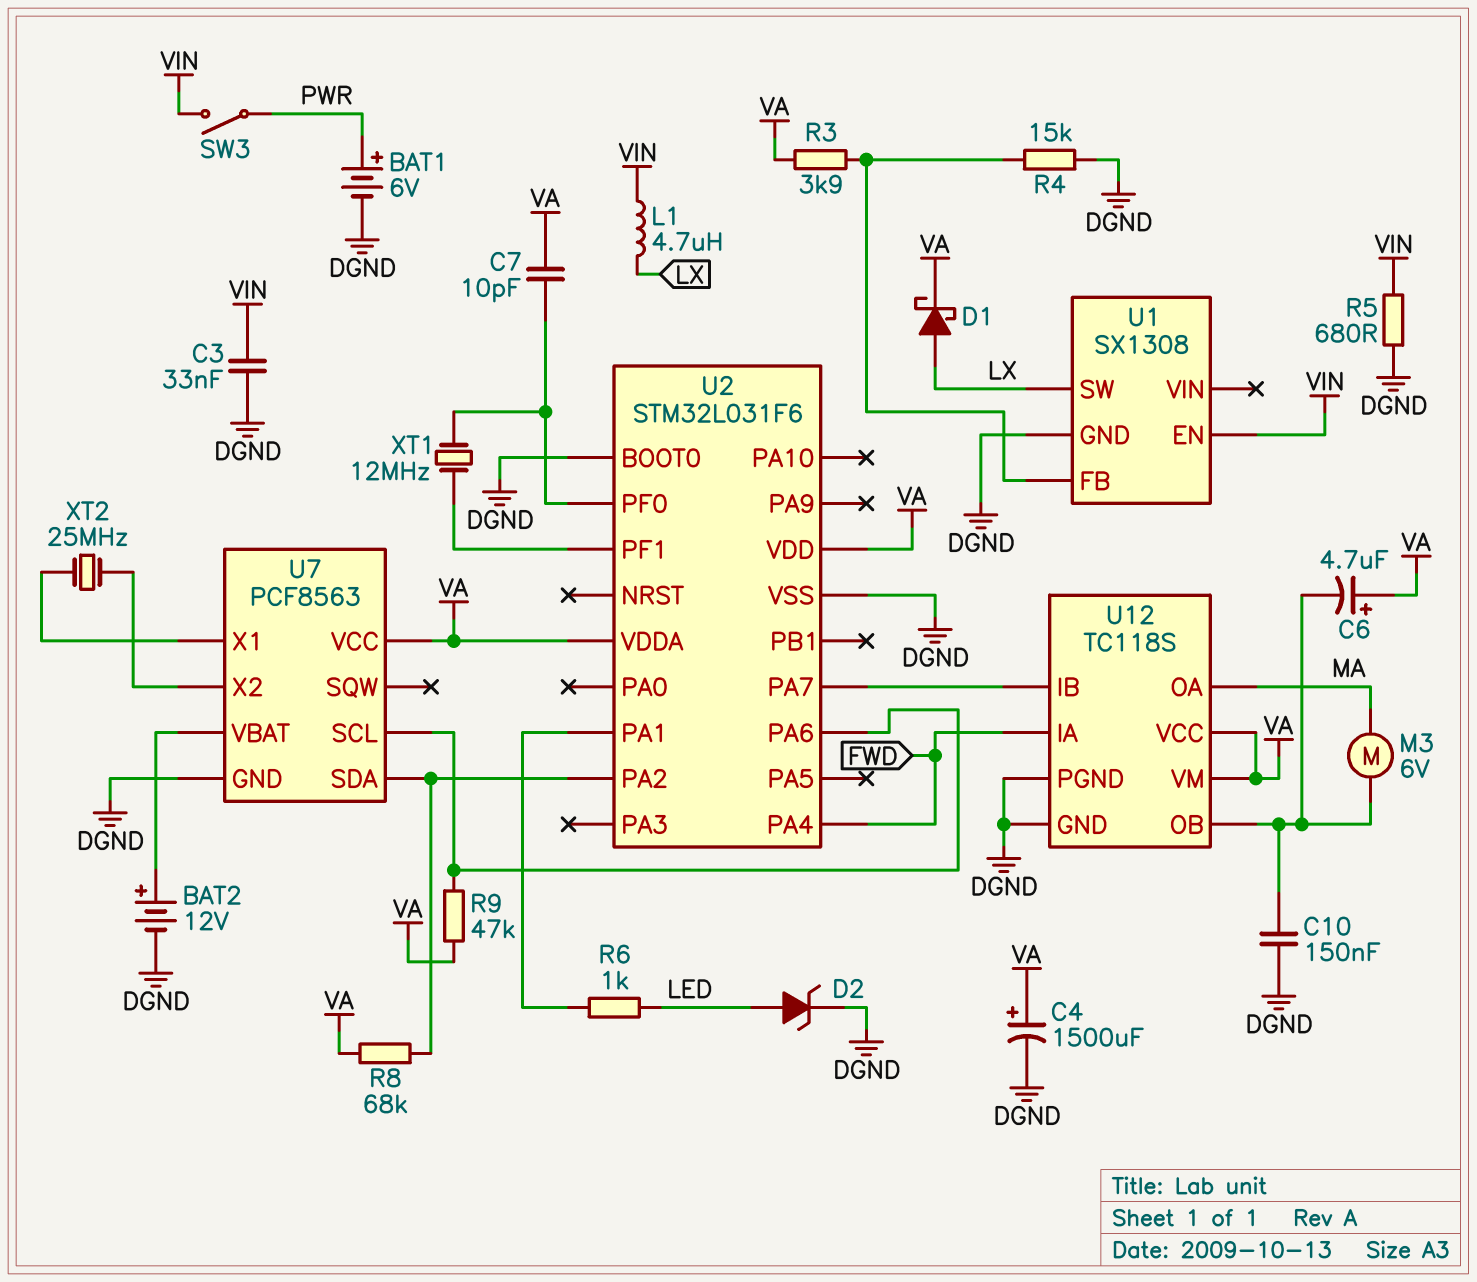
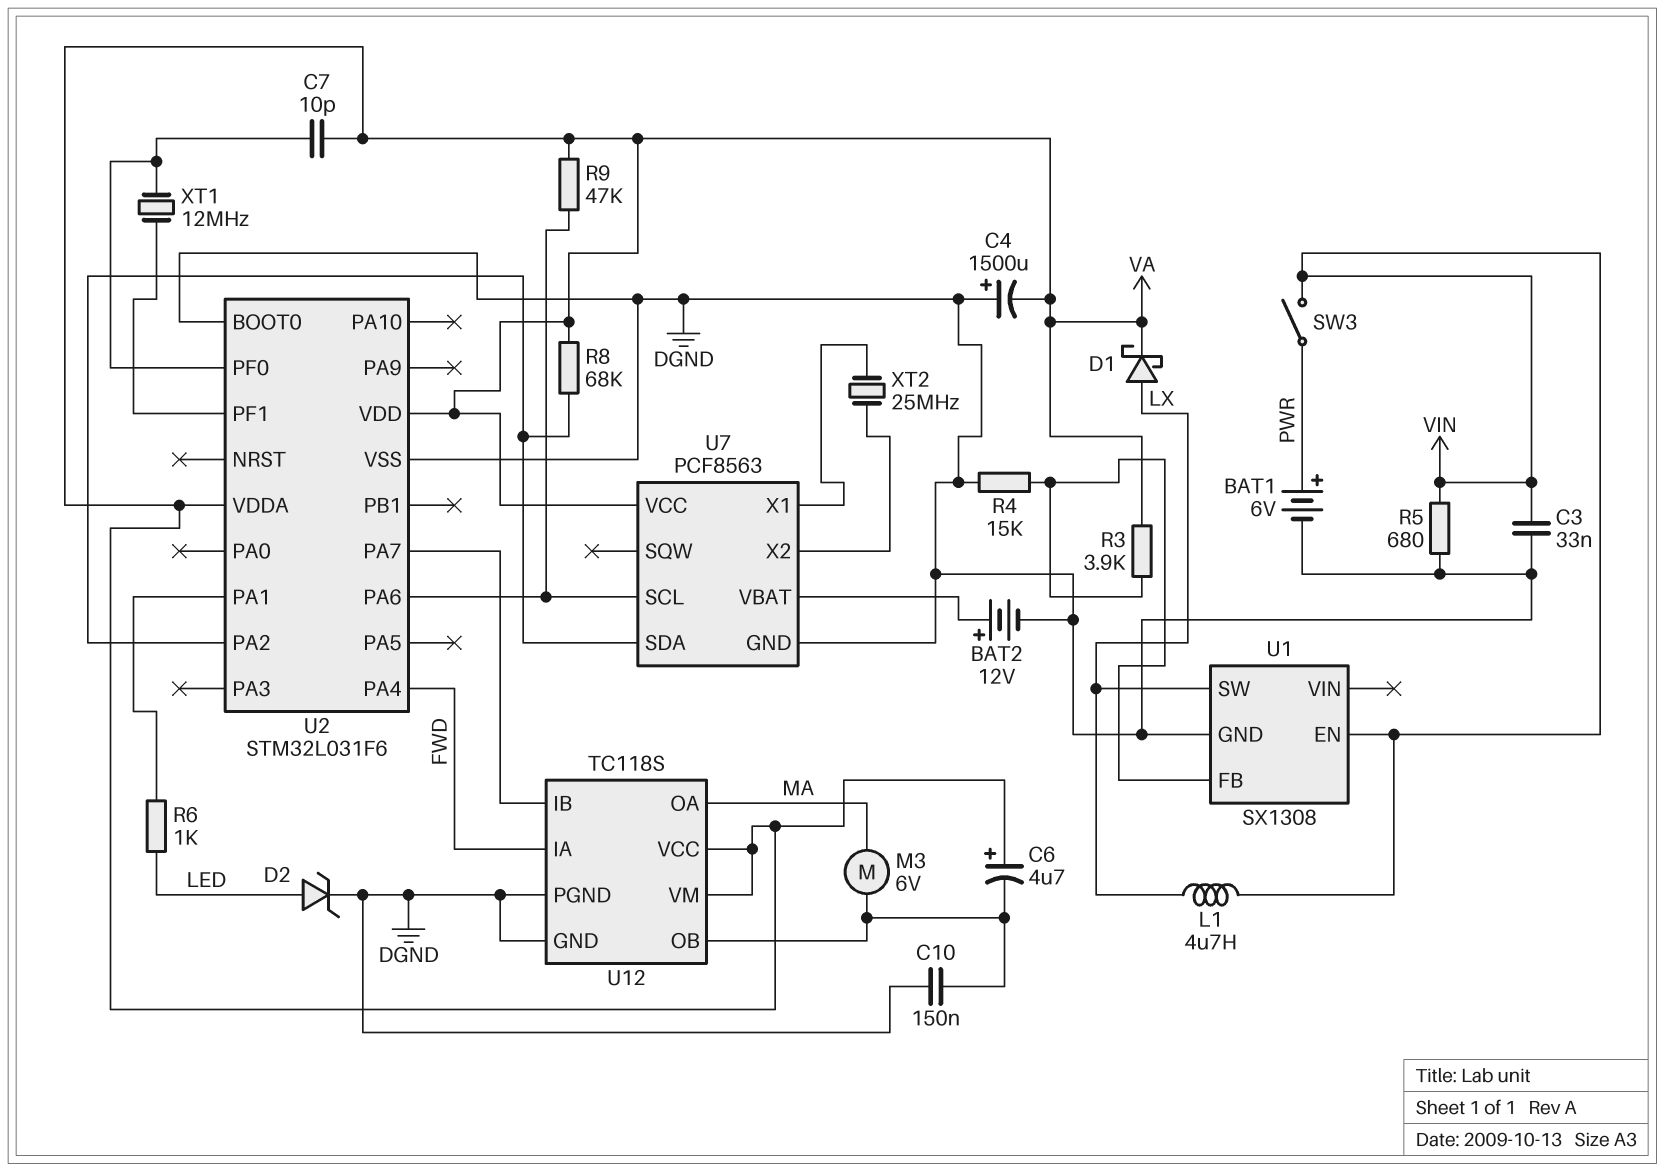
C4: 1500uF (plus VA, minus DGND) -> 1500uF (plus DGND, minus VA)

